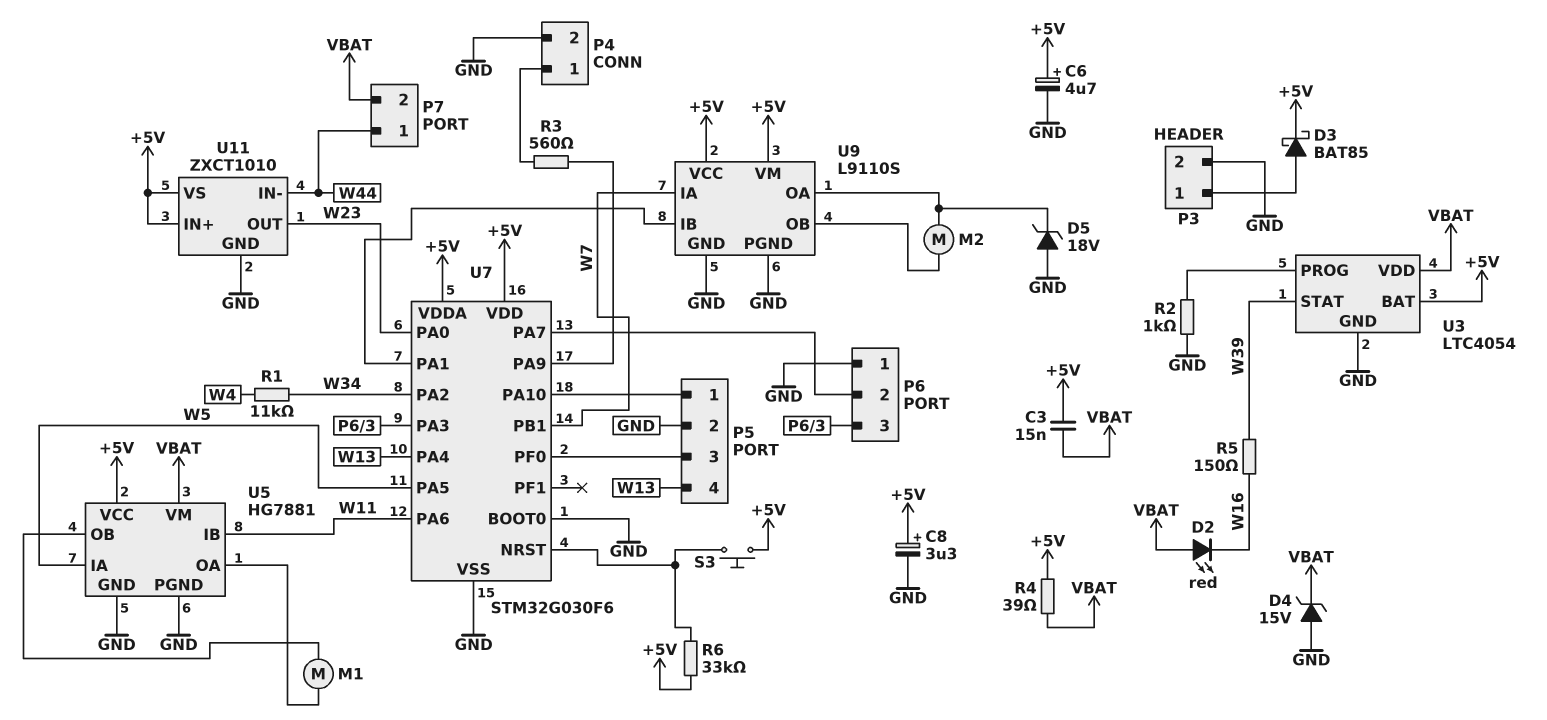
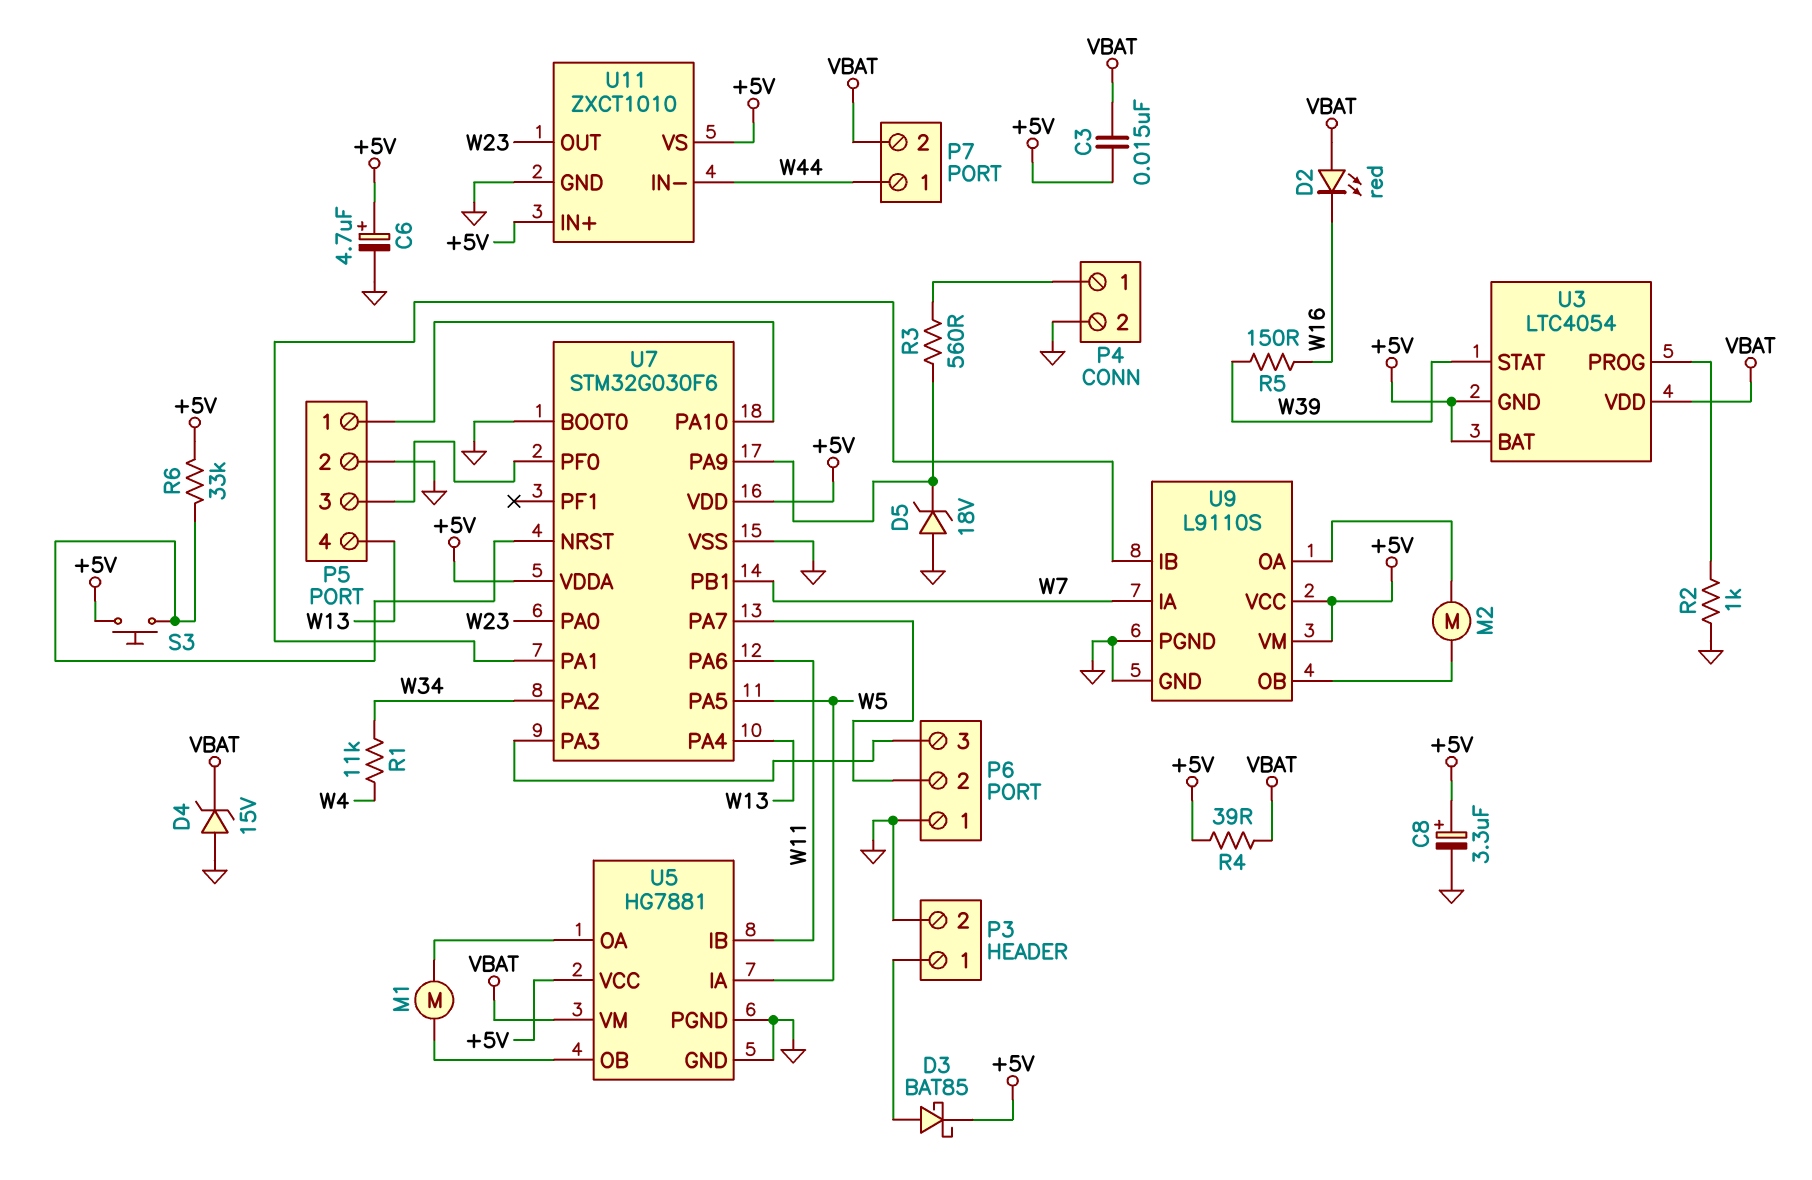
D5: zener 18V (A GND, K U9/OA) -> zener 18V (A GND, K U7/PA9)
U3 pin GND: GND -> +5V

